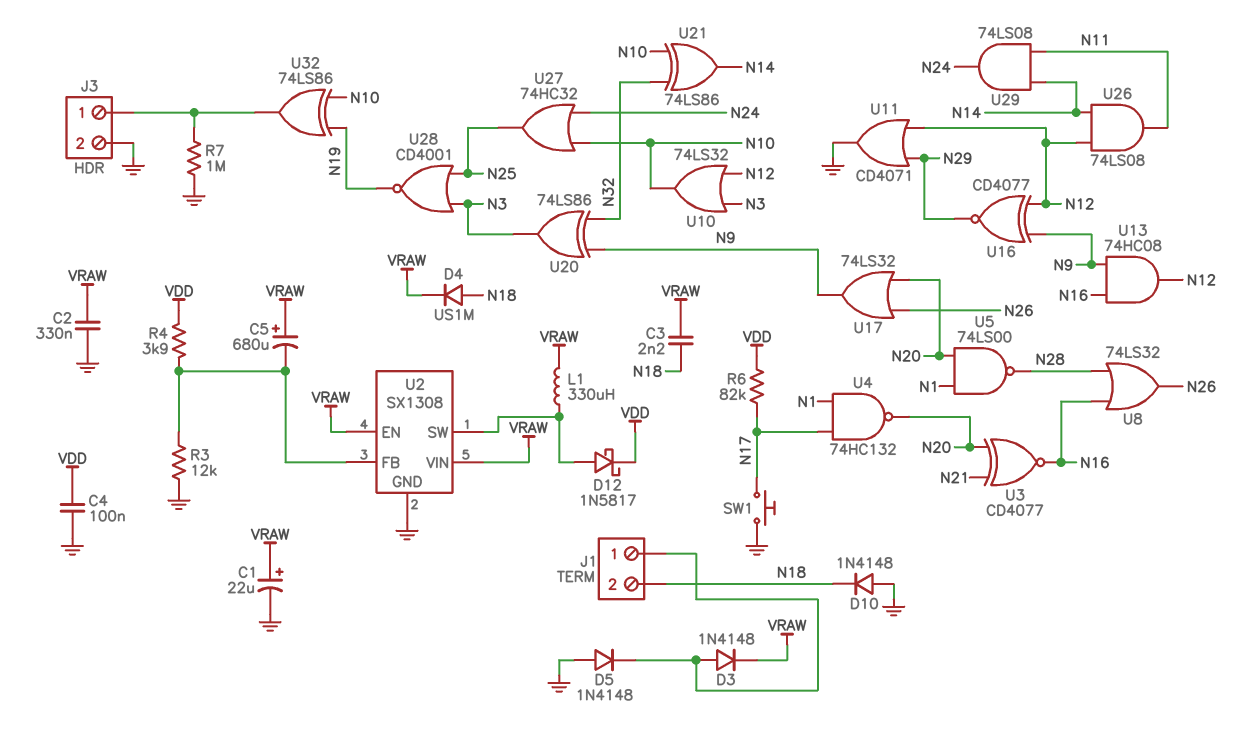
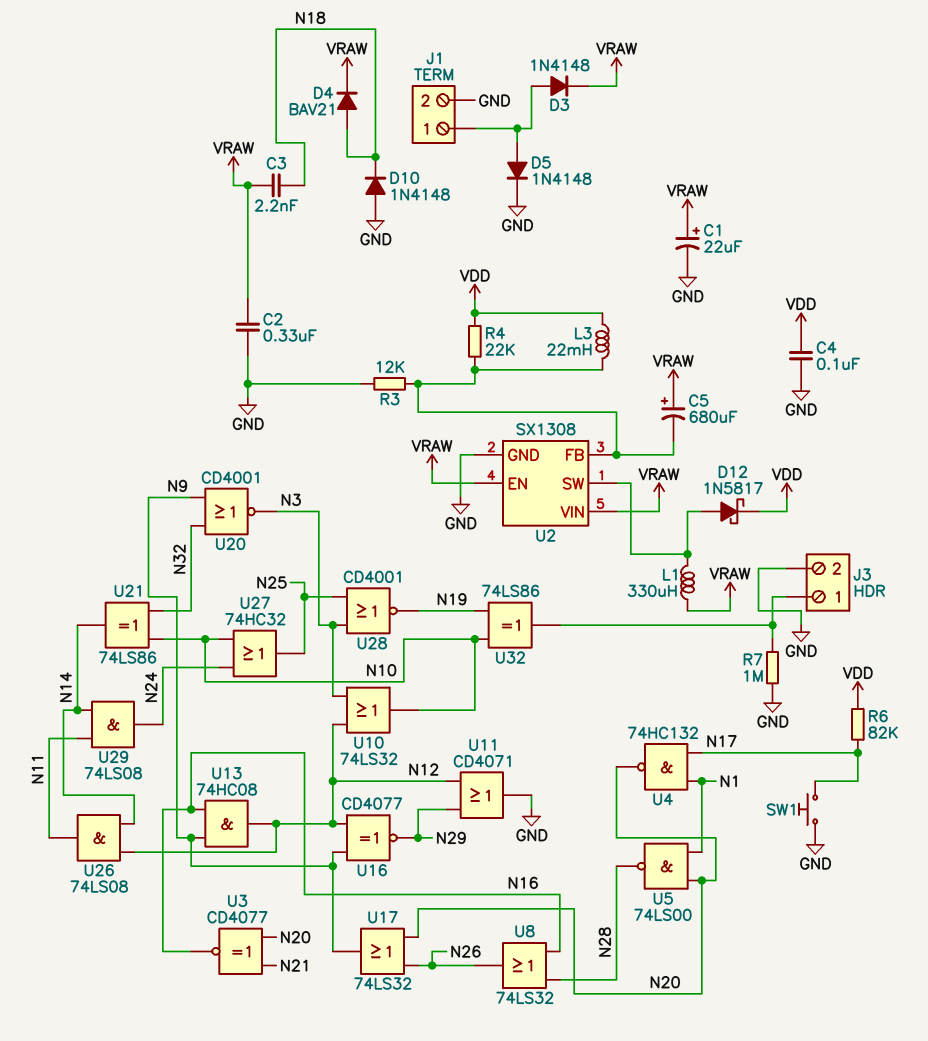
D4: diode US1M (A N18, K VRAW) -> diode BAV21 (A N18, K VRAW)
D5: diode 1N4148 (A GND, K J1/1) -> diode 1N4148 (A J1/1, K GND)
J1 pin 2: N18 -> GND
L3: none -> 22mH (U2/FB, VDD)
R4: 3.9k (U2/FB, VDD) -> 22k (U2/FB, VDD)
U20: XOR 74LS86 (in N9, in N32, out N3) -> NOR CD4001 (in N9, in N32, out N3)

